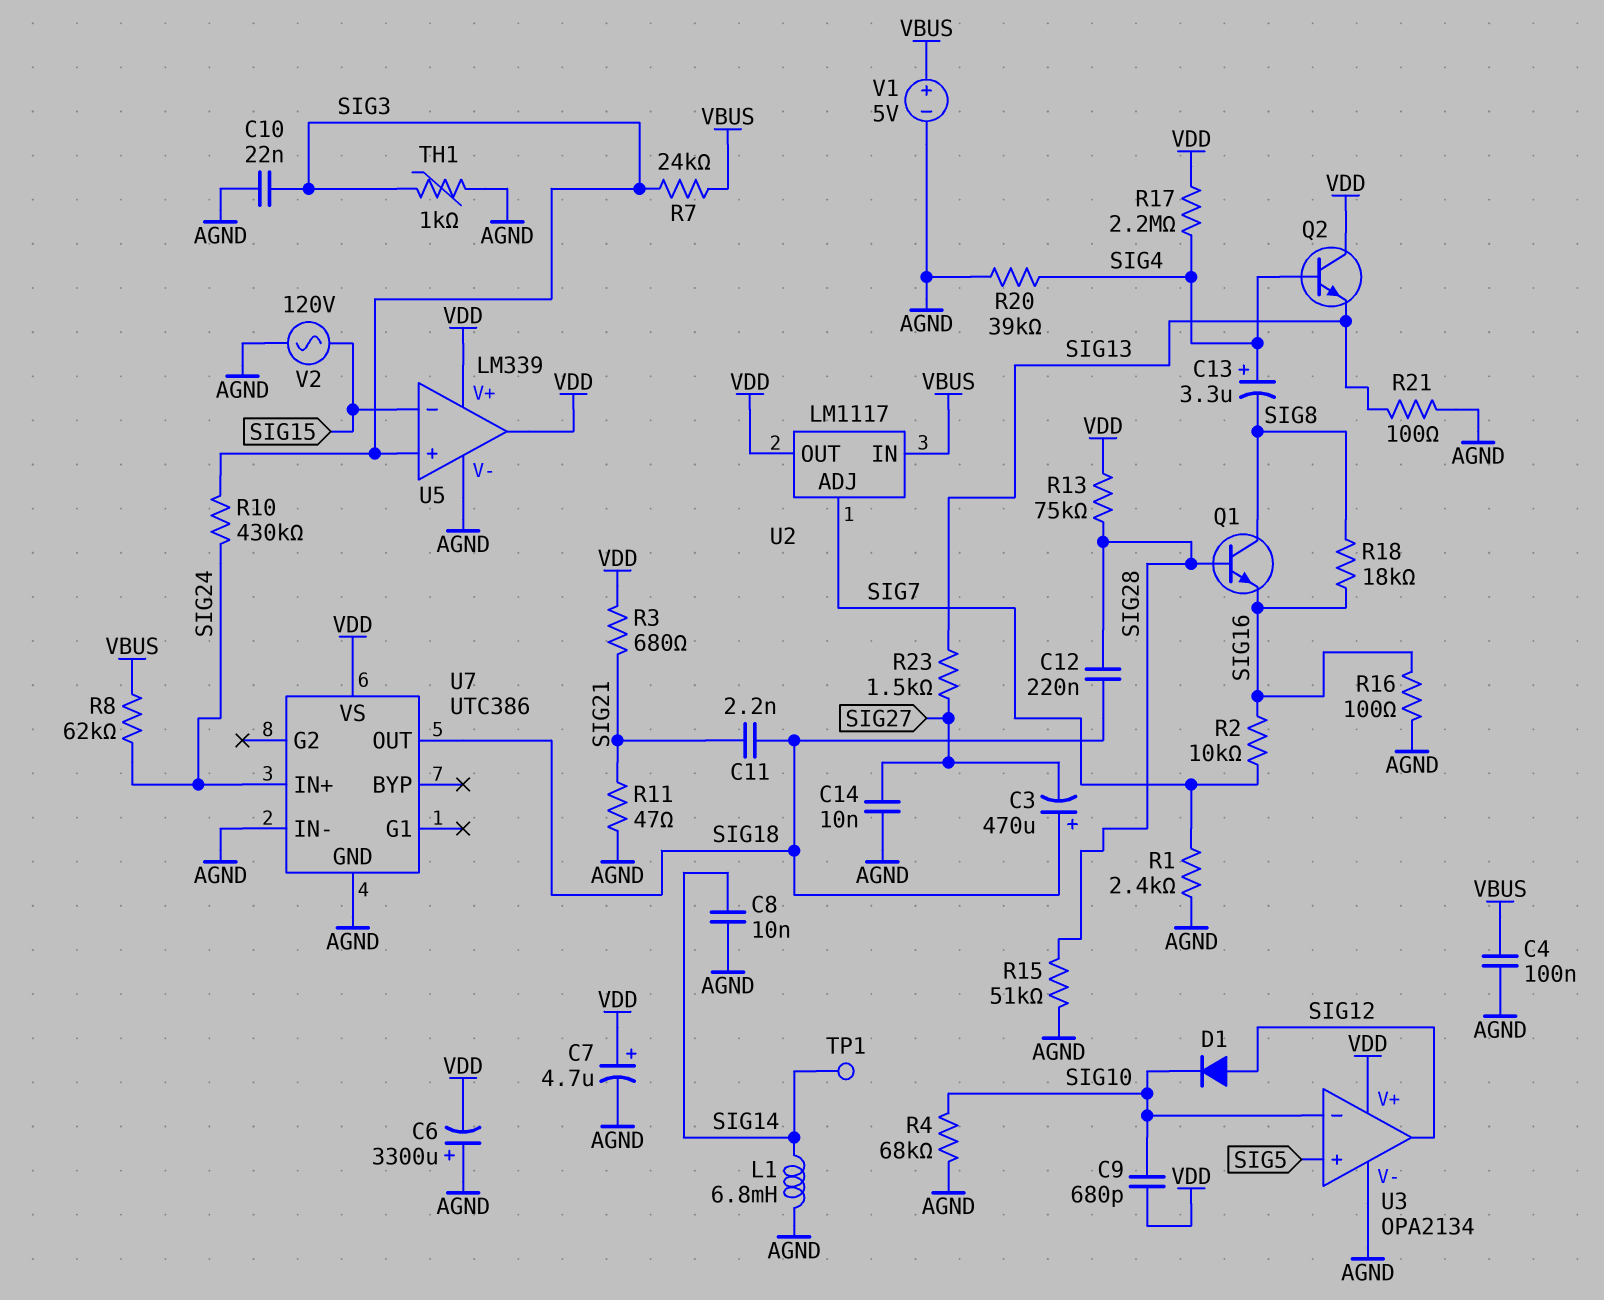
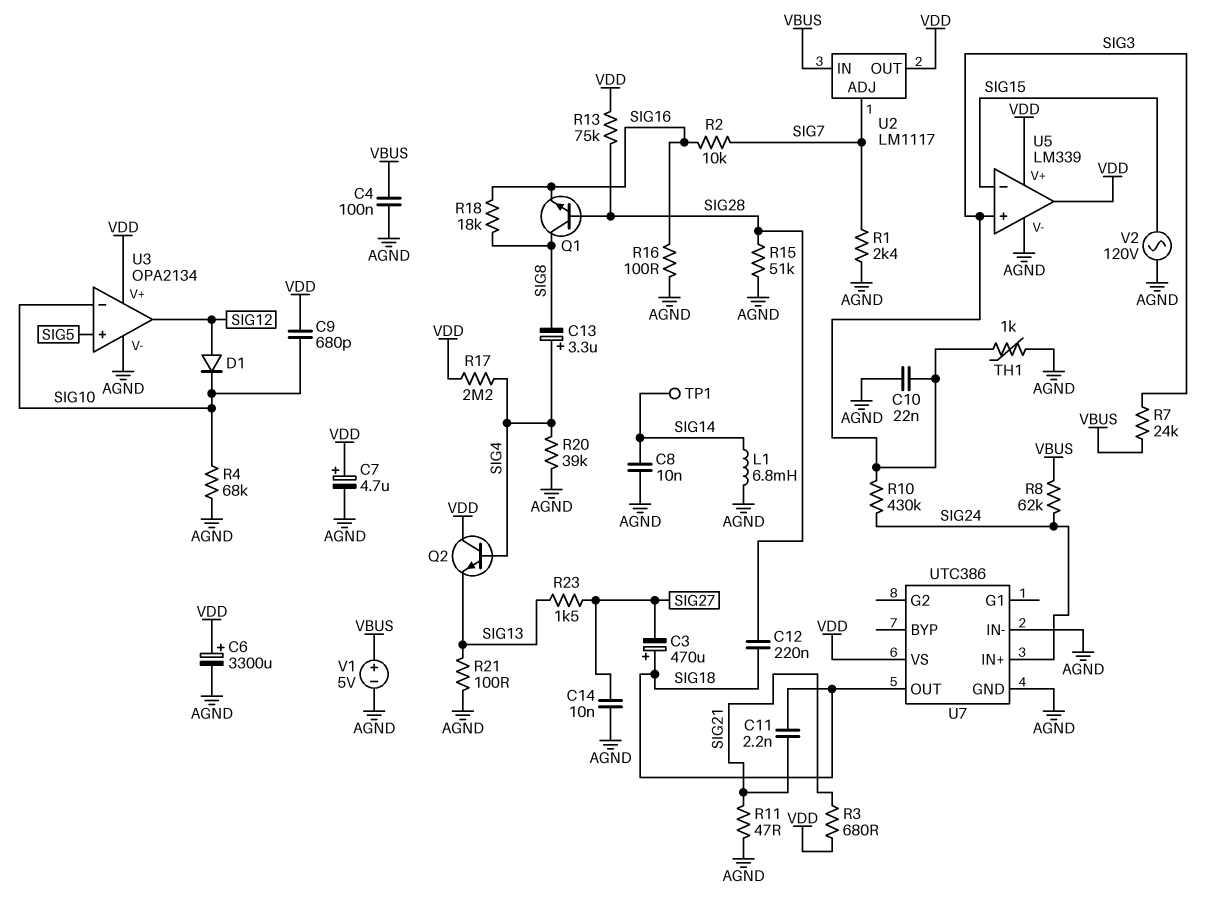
C6: 3300uF (plus AGND, minus VDD) -> 3300uF (plus VDD, minus AGND)

